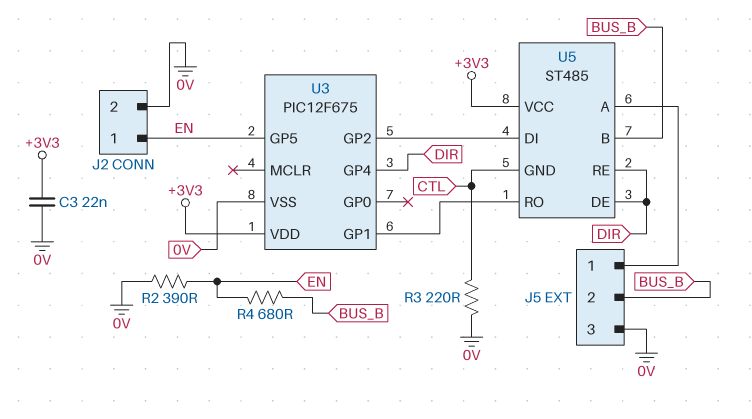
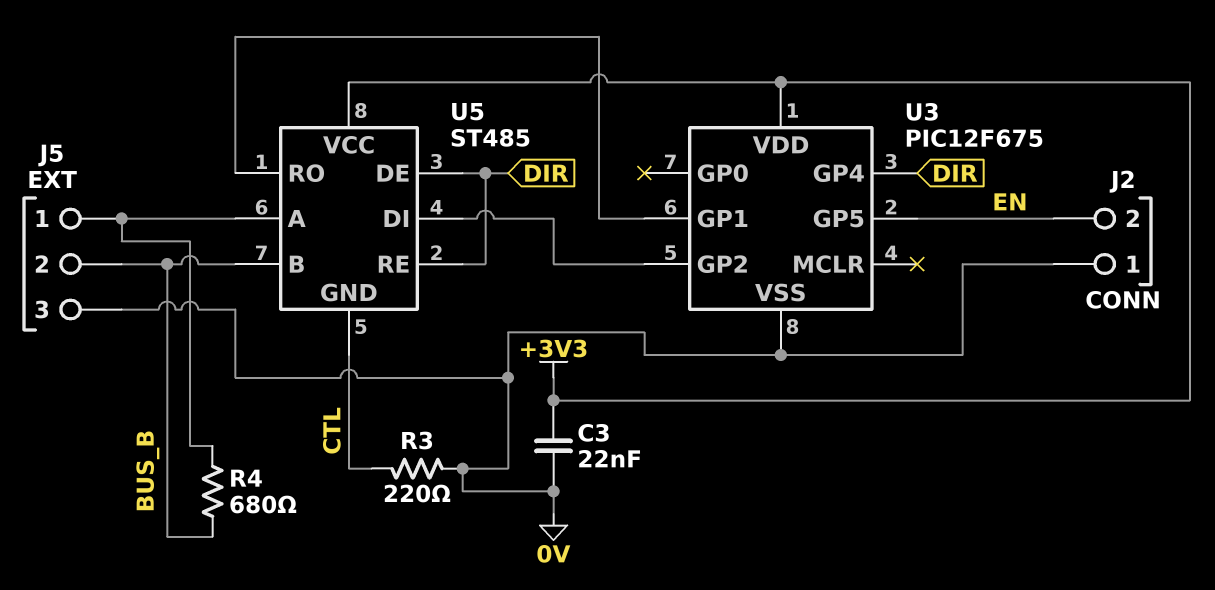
J2 pin 1: EN -> 0V
J2 pin 2: 0V -> EN
R2: 390 (0V, EN) -> none
R4: 680 (BUS_B, EN) -> 680 (BUS_B, J5/1)

